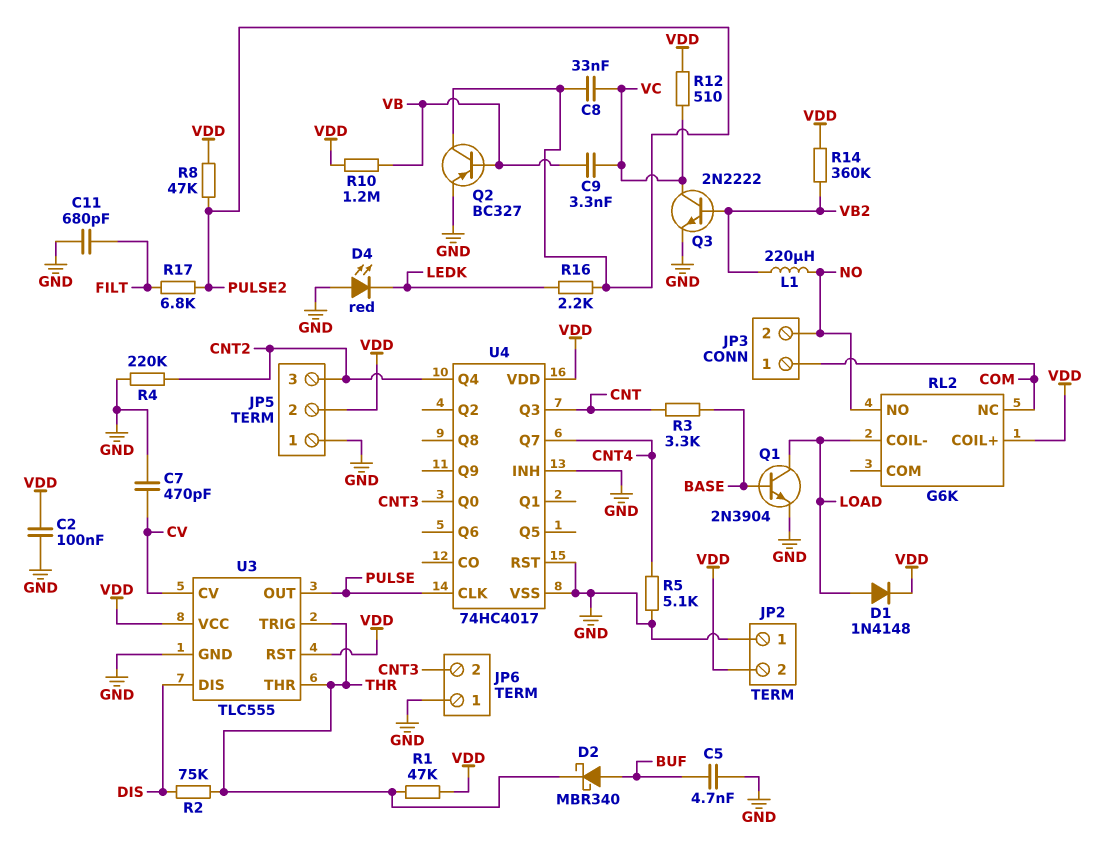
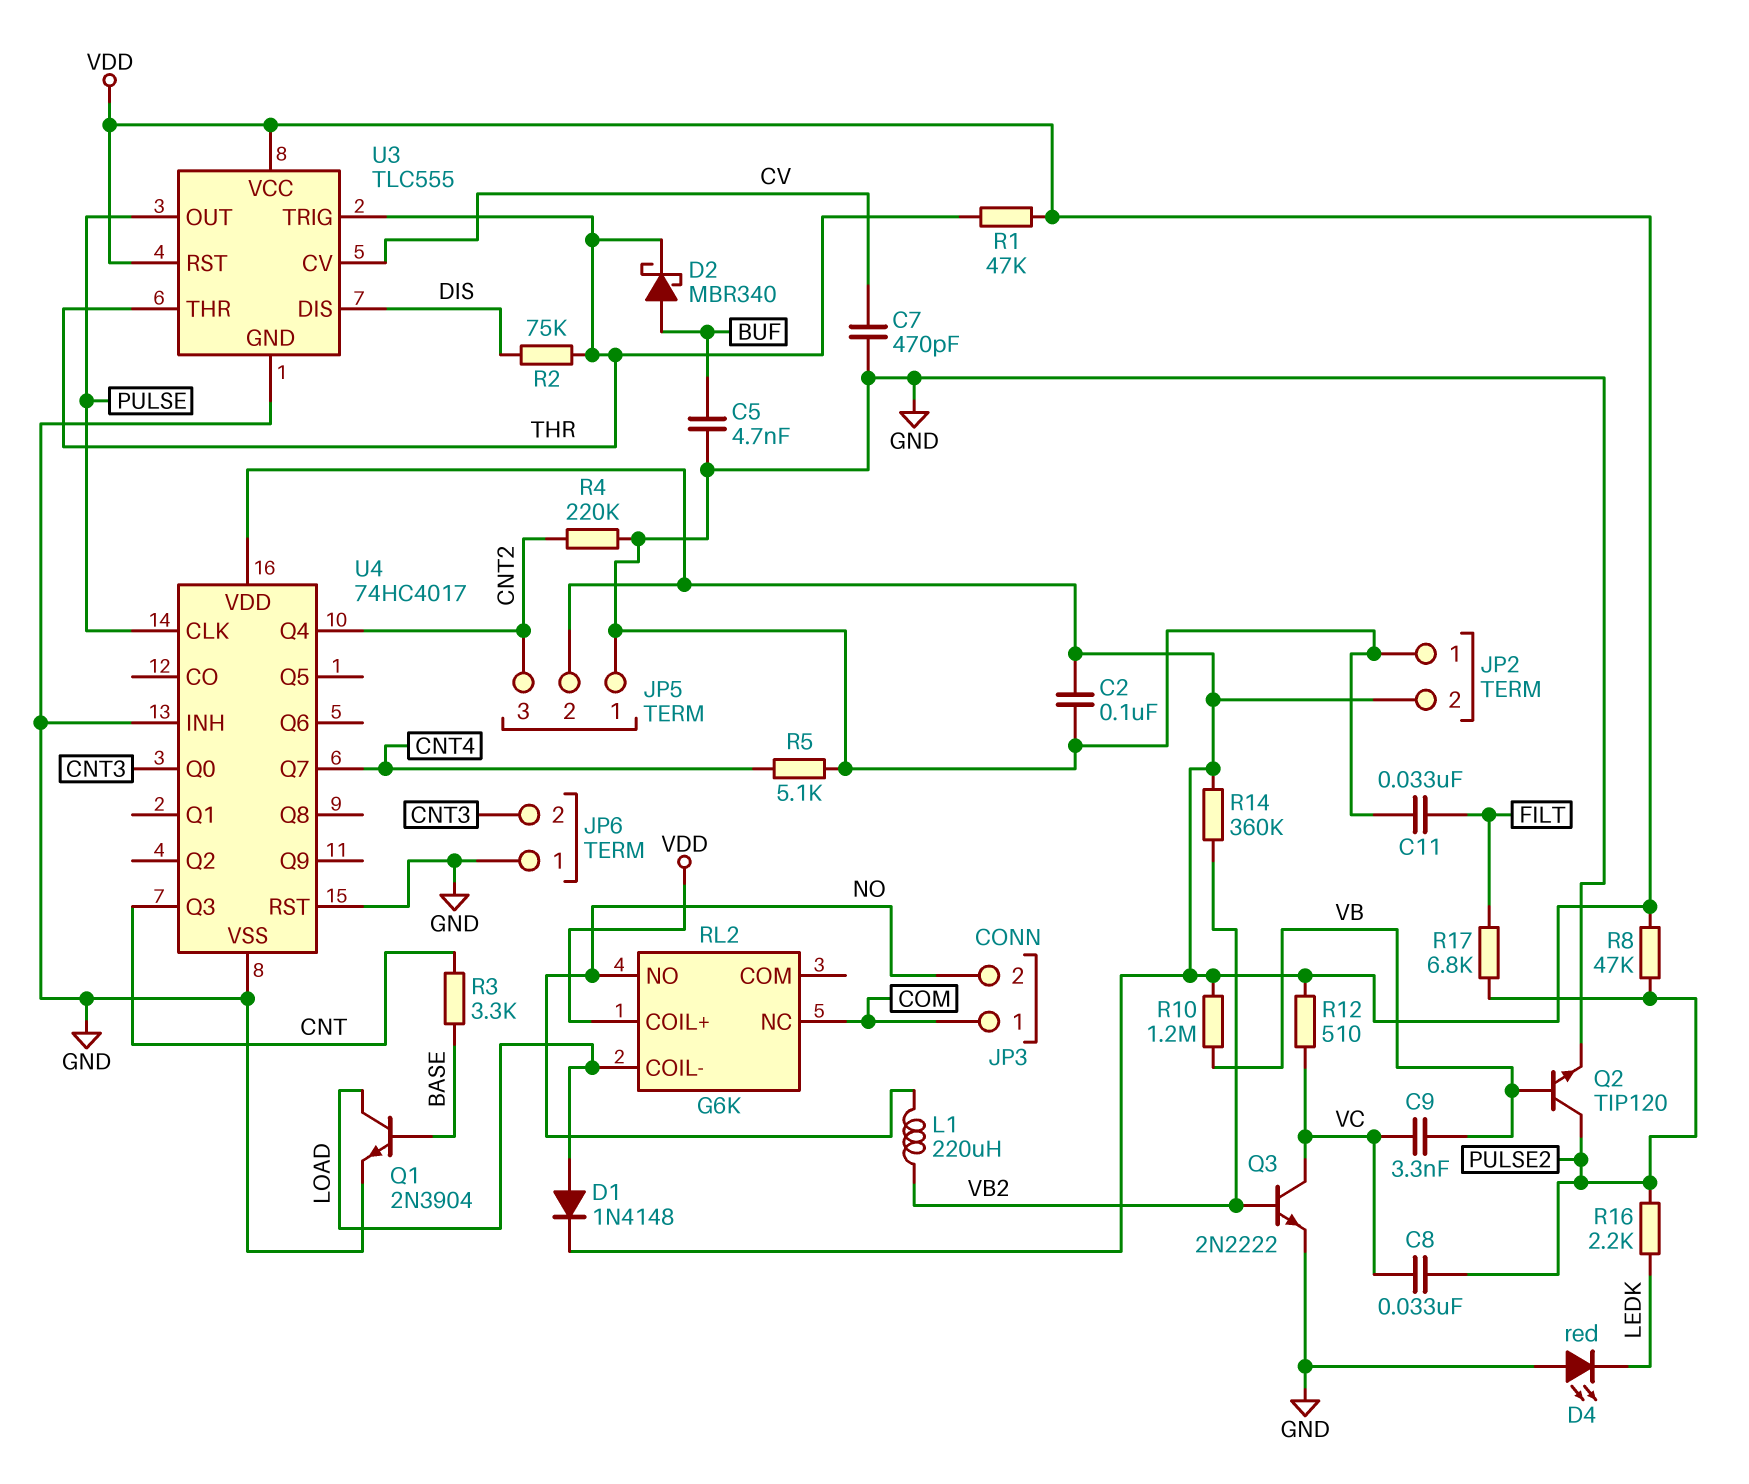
C11: 680pF (FILT, GND) -> 33nF (FILT, GND)
Q2: PNP BC327 (B VB, C PULSE2, E GND) -> NPN TIP120 (B VB, C PULSE2, E GND)

